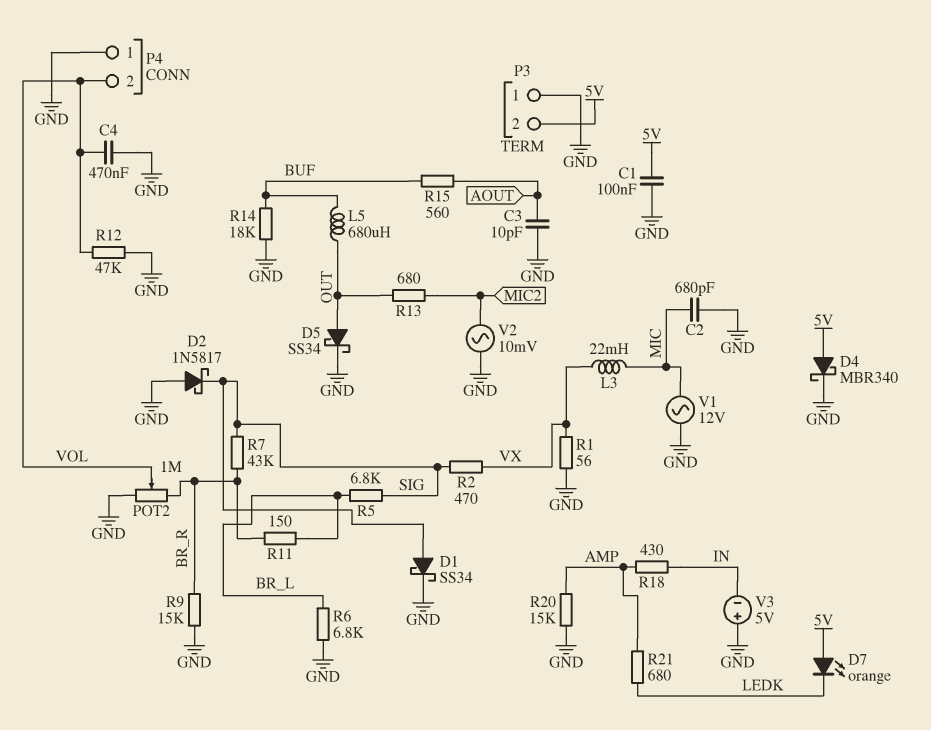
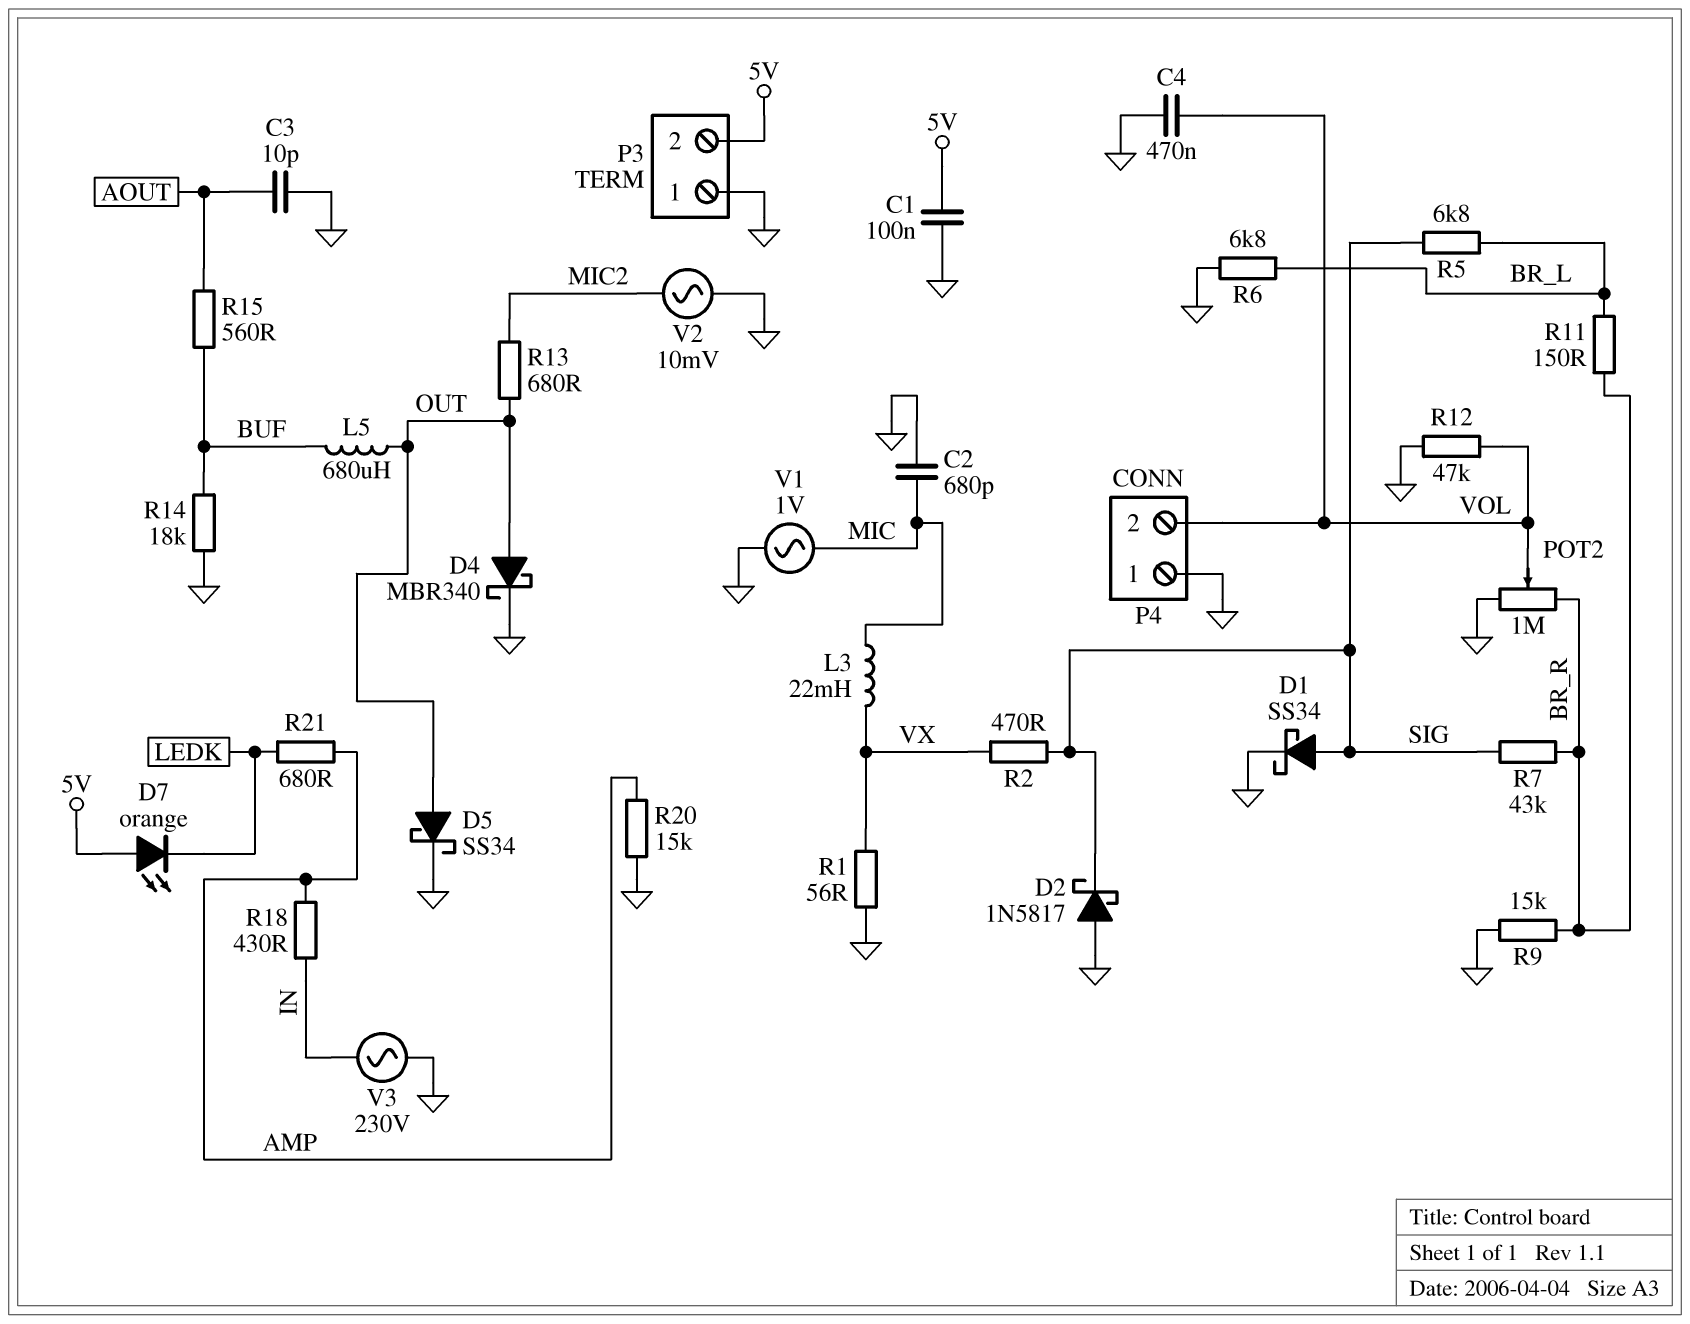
D4: schottky MBR340 (A 5V, K GND) -> schottky MBR340 (A OUT, K GND)
V1: AC 12V (GND, MIC) -> AC 1V (GND, MIC)
V3: 5V (plus GND, minus IN) -> AC 230V (GND, IN)

